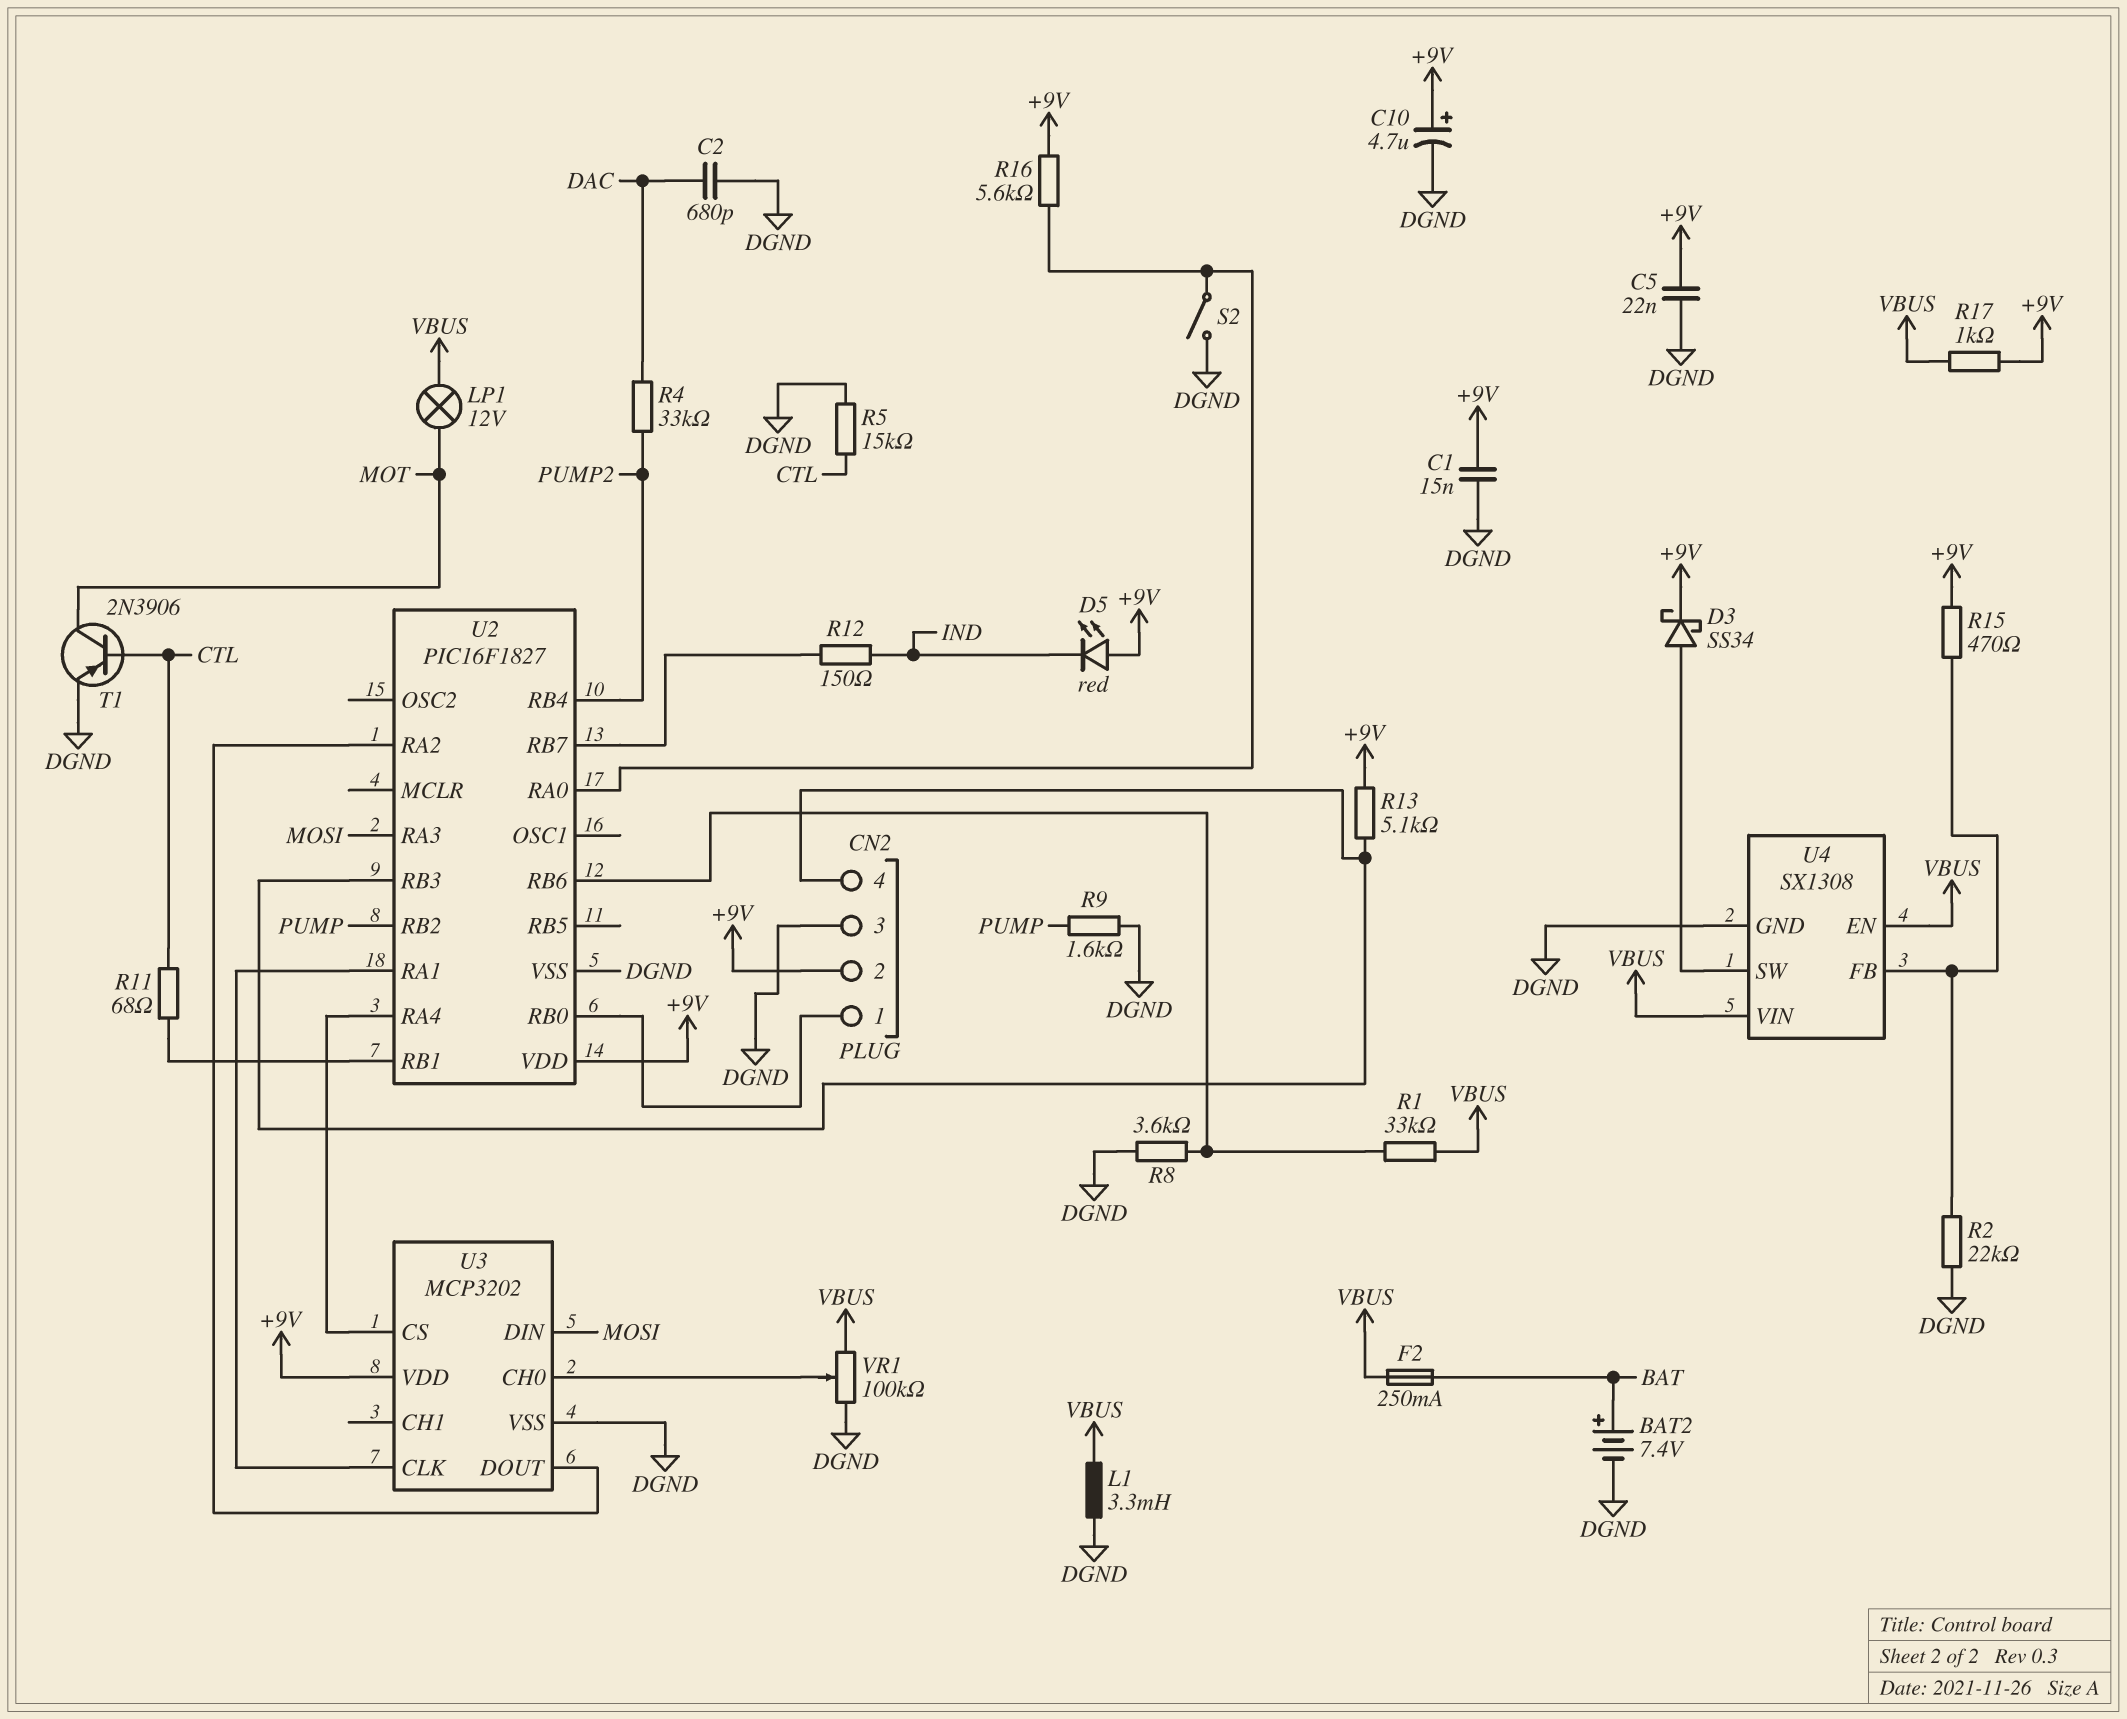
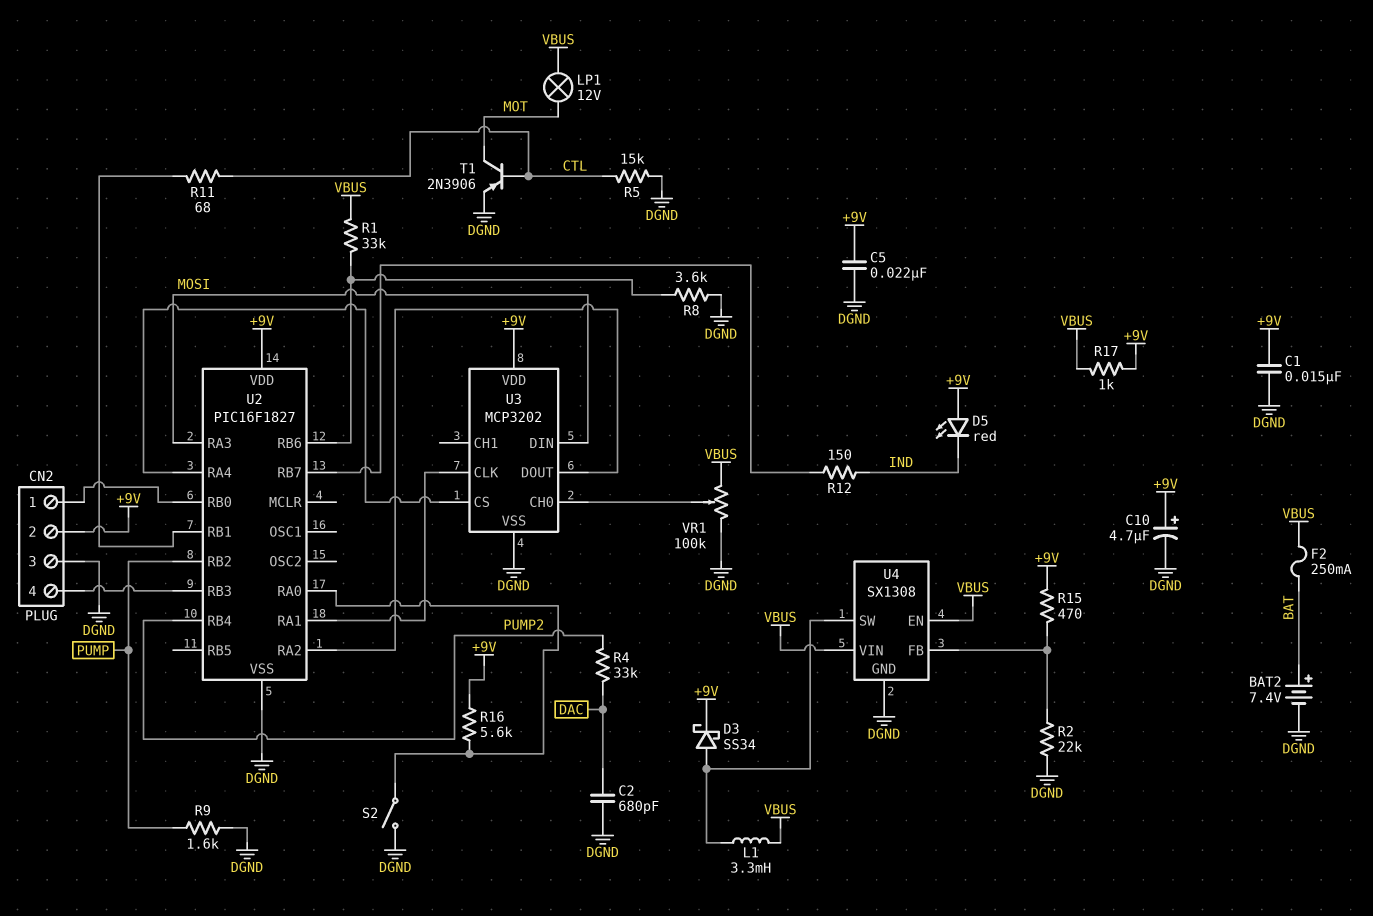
L1: 3.3mH (DGND, VBUS) -> 3.3mH (U4/SW, VBUS)
R13: 5.1k (+9V, CN2/4) -> none

